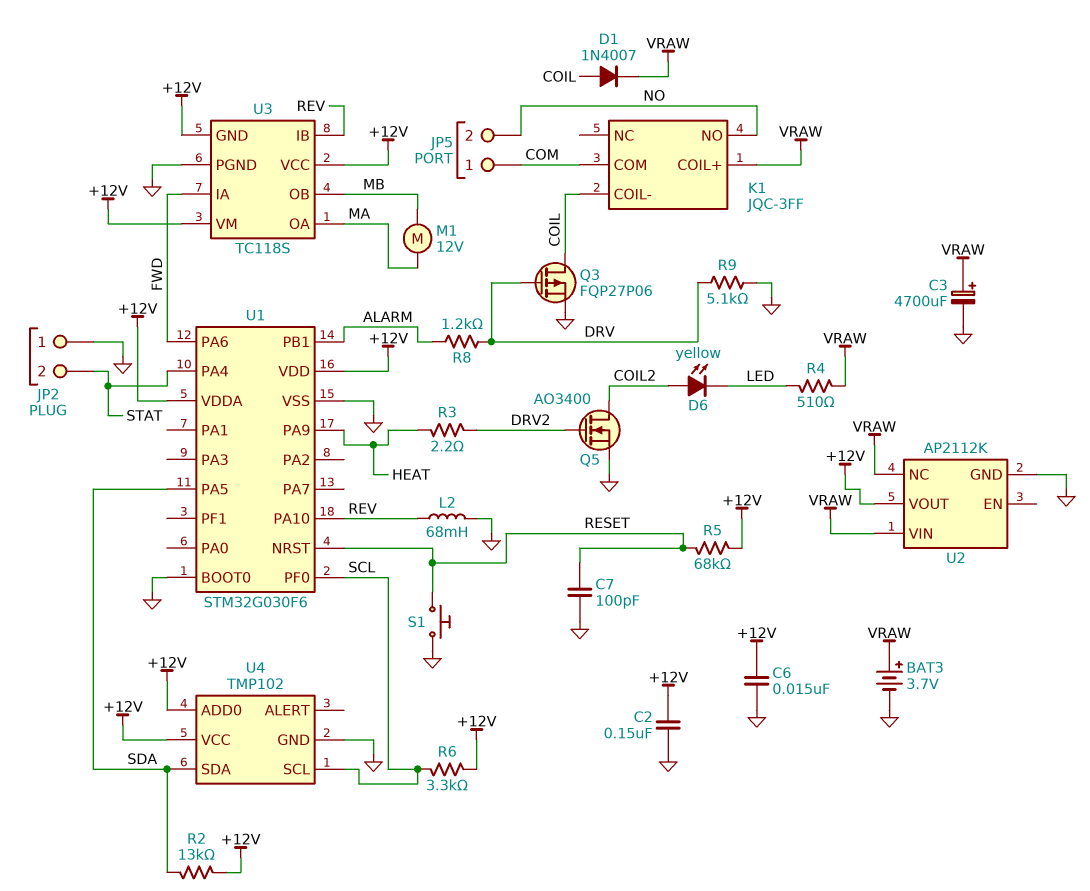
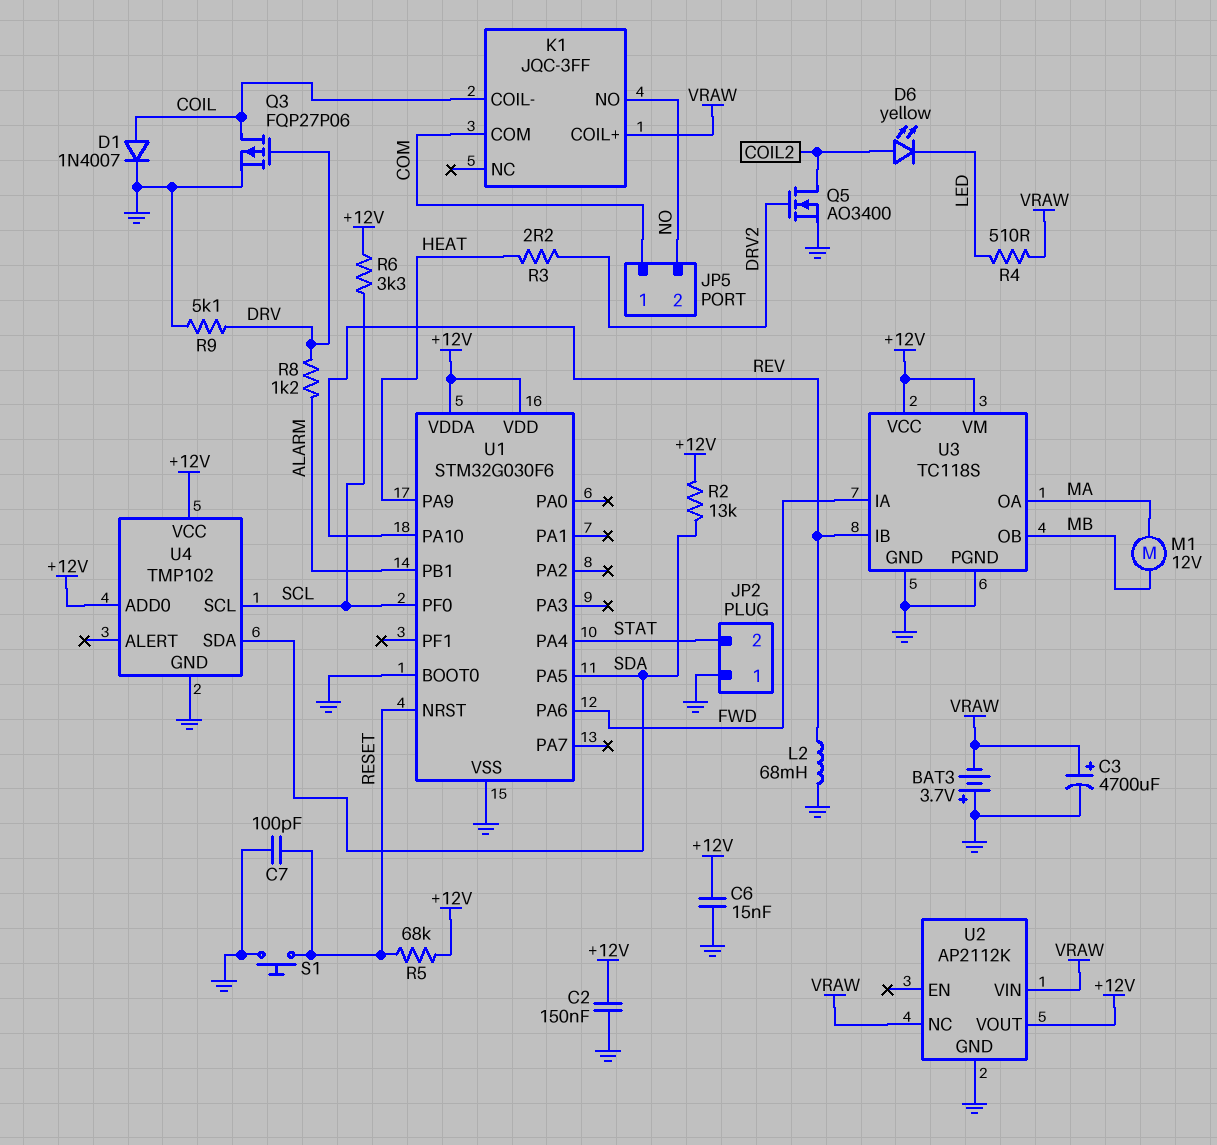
BAT3: 3.7V (plus VRAW, minus GND) -> 3.7V (plus GND, minus VRAW)
D1: diode 1N4007 (A COIL, K VRAW) -> diode 1N4007 (A COIL, K GND)
U3 pin GND: +12V -> GND

